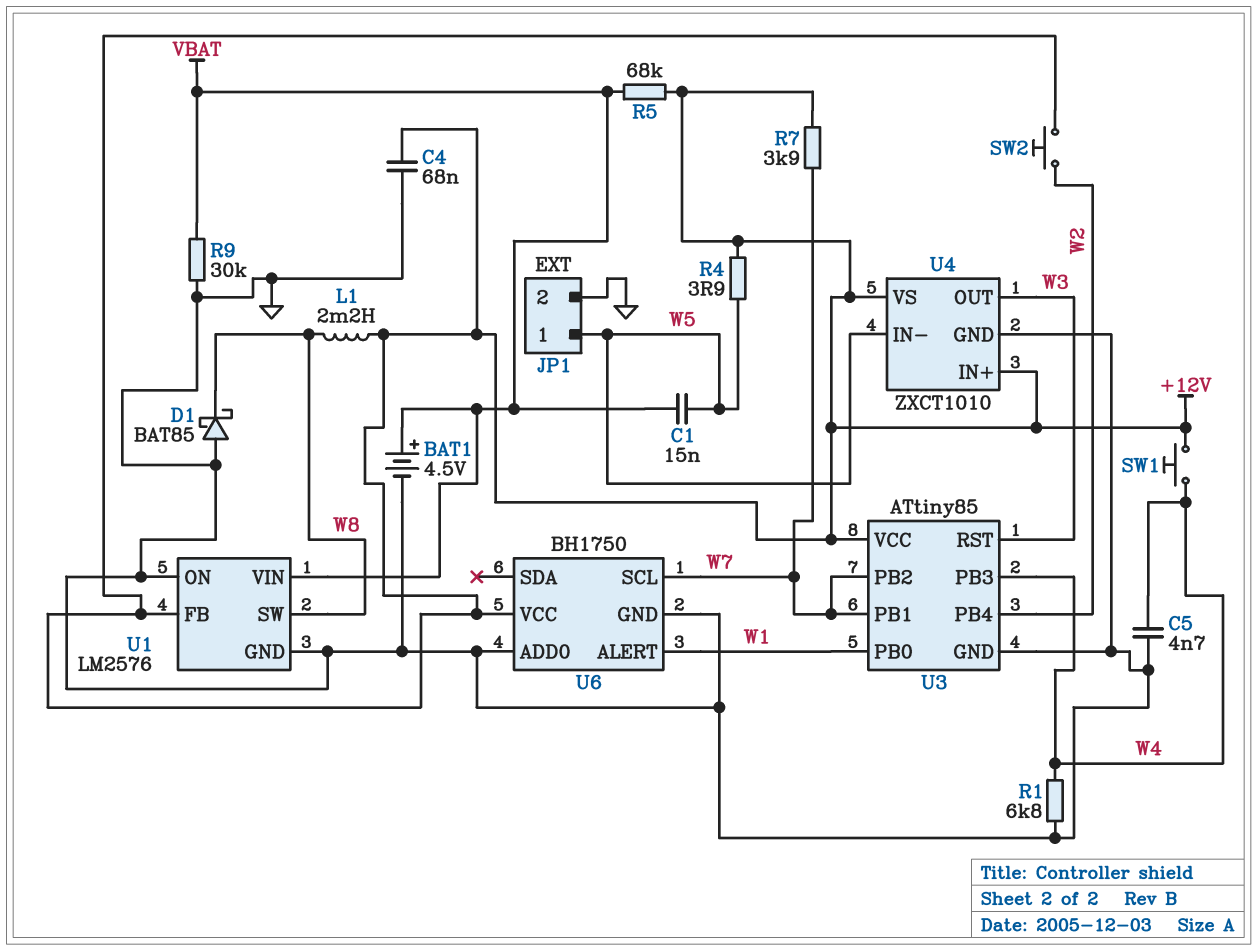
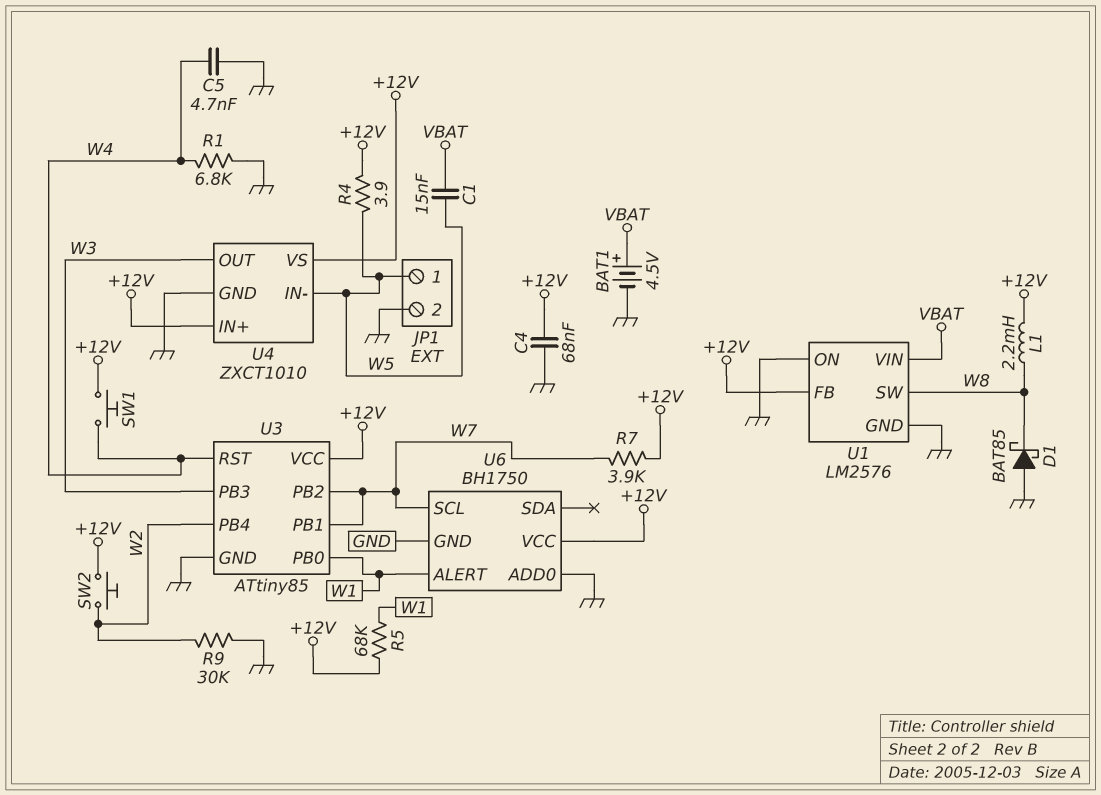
R5: 68k (+12V, VBAT) -> 68k (+12V, W1)
R9: 30k (GND, VBAT) -> 30k (GND, W2)
U3 pin PB3: W4 -> W3
U3 pin RST: W3 -> W4

